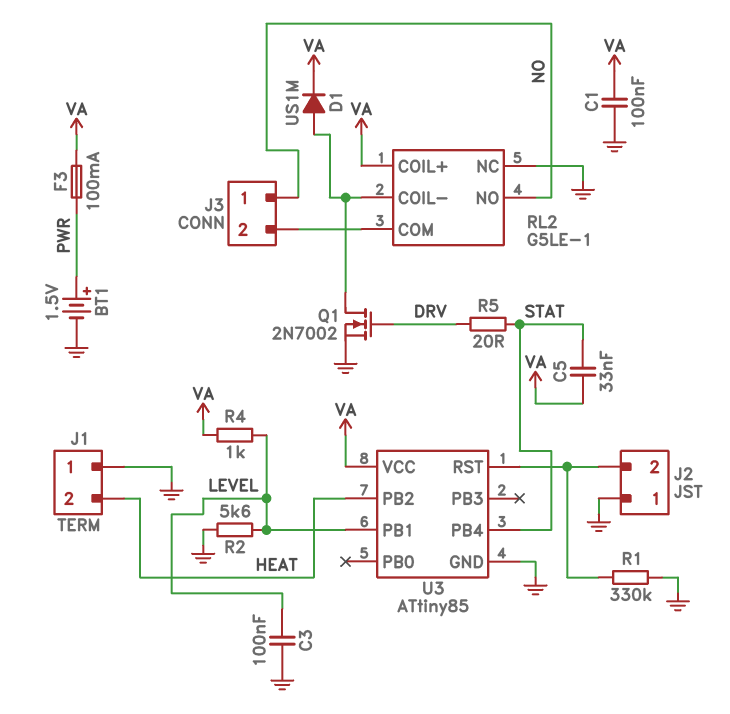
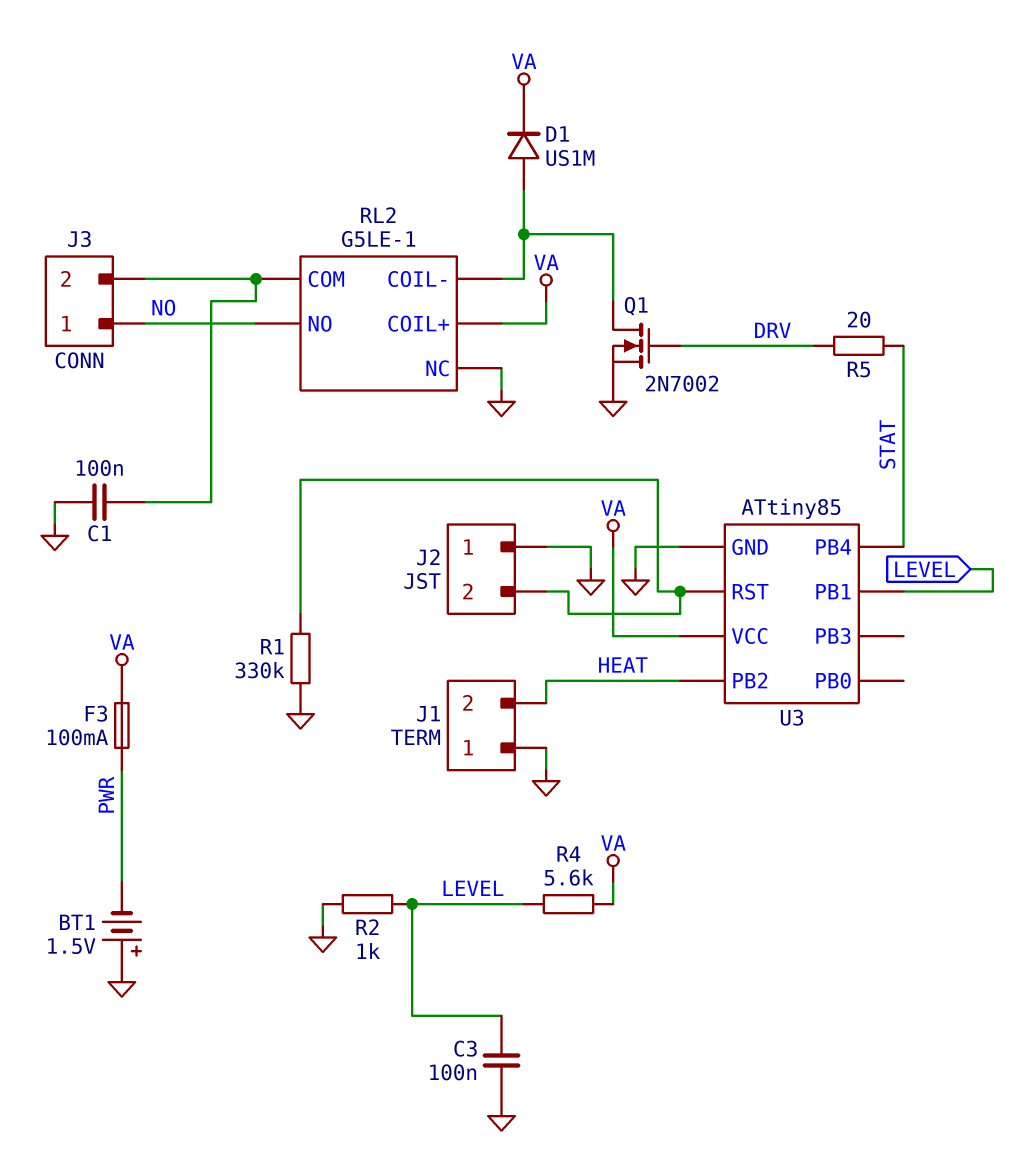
BT1: 1.5V (plus PWR, minus GND) -> 1.5V (plus GND, minus PWR)
C1: 100nF (GND, VA) -> 100nF (GND, J3/2)
C5: 33nF (STAT, VA) -> none
R2: 5.6k (GND, LEVEL) -> 1k (GND, LEVEL)
R4: 1k (LEVEL, VA) -> 5.6k (LEVEL, VA)

